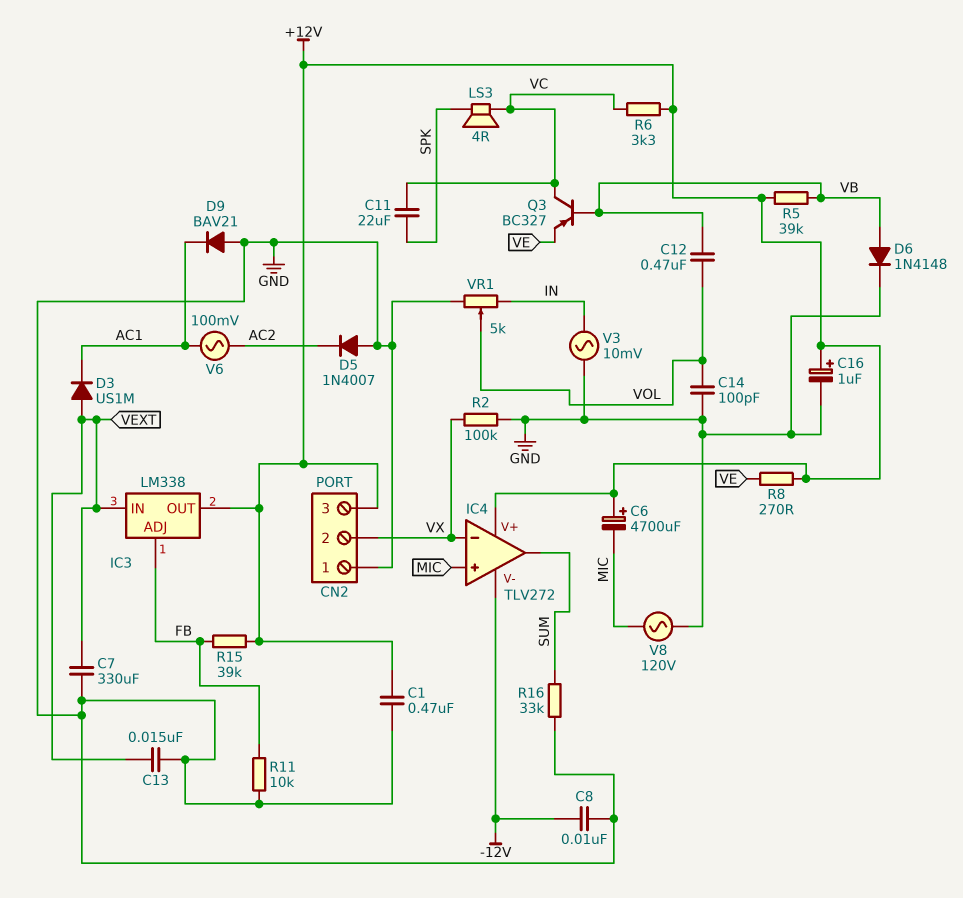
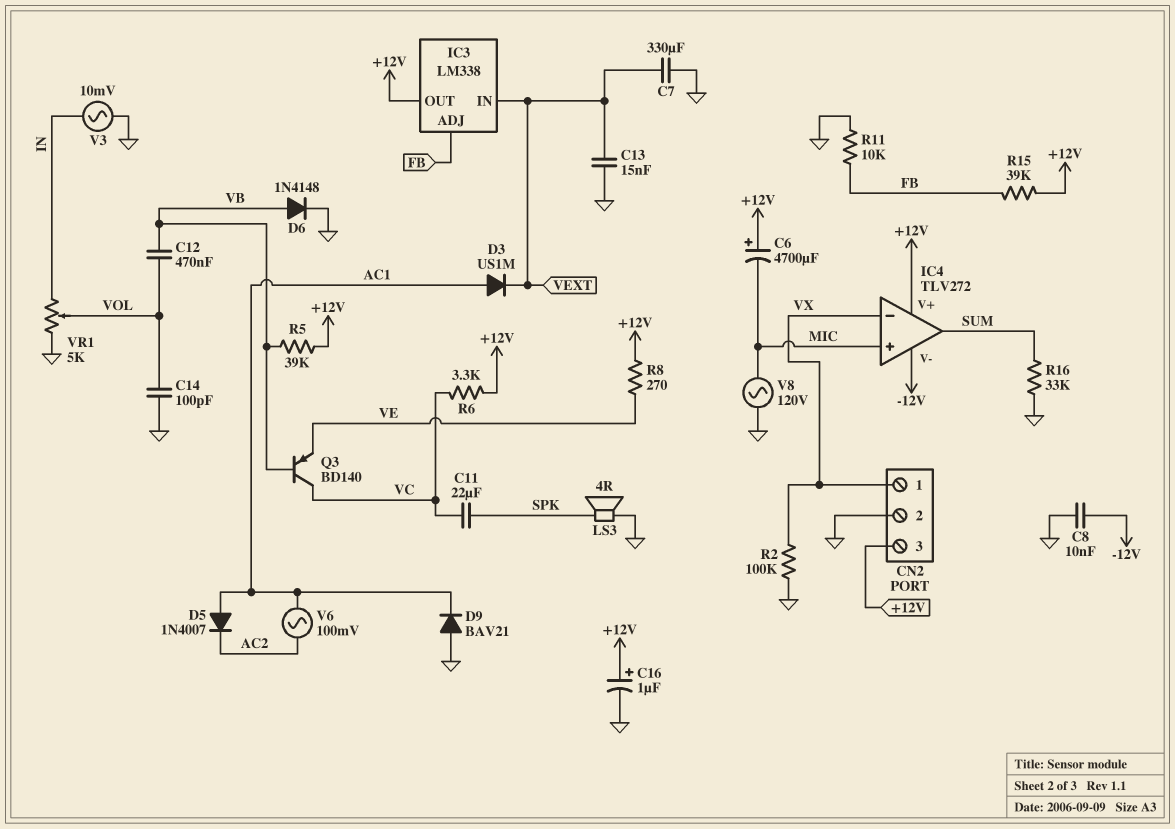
C1: 470nF (+12V, GND) -> none
CN2 pin 1: GND -> VX
CN2 pin 2: VX -> GND
D3: diode US1M (A VEXT, K AC1) -> diode US1M (A AC1, K VEXT)
D5: diode 1N4007 (A GND, K AC2) -> diode 1N4007 (A AC1, K AC2)
LS3: speaker 4R (SPK, VC) -> speaker 4R (GND, SPK)
Q3: PNP BC327 (B VB, C VC, E VE) -> PNP BD140 (B VB, C VC, E VE)

